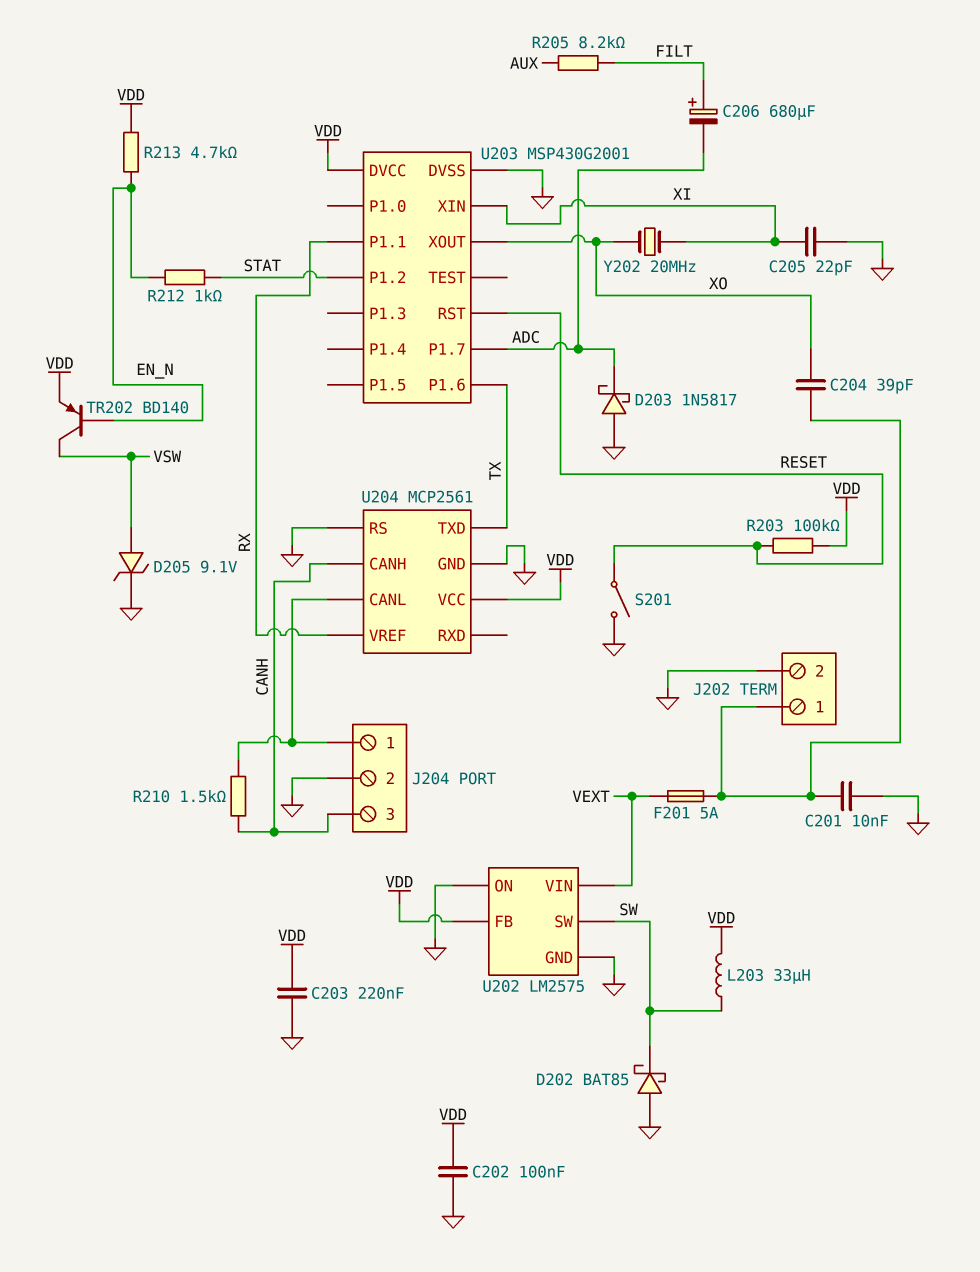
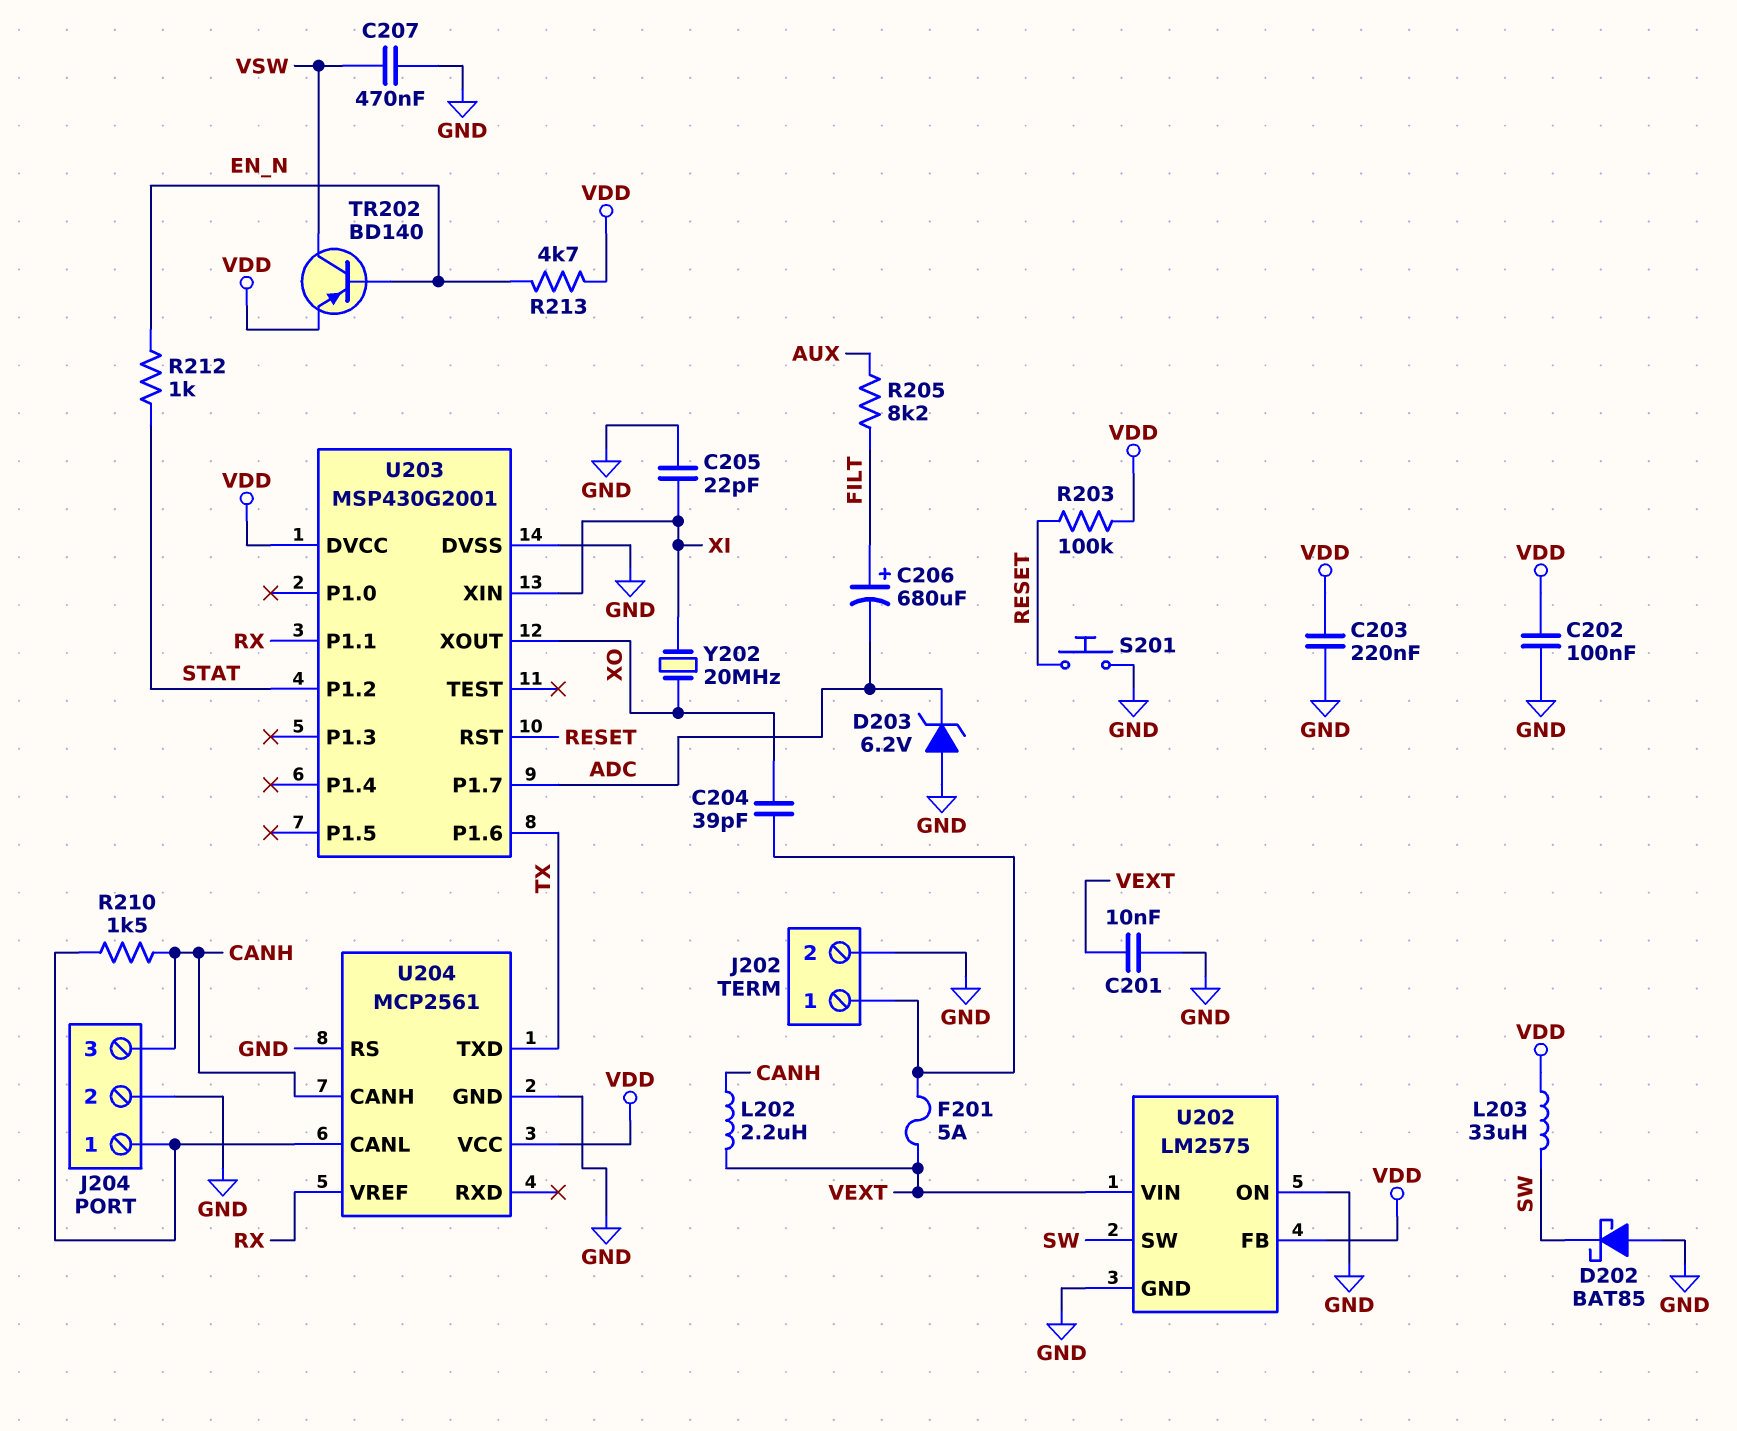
C201: 10nF (GND, J202/1) -> 10nF (GND, VEXT)
C207: none -> 470nF (GND, VSW)
D203: schottky 1N5817 (A GND, K ADC) -> zener 6.2V (A GND, K ADC)
D205: zener 9.1V (A VSW, K GND) -> none
L202: none -> 2.2uH (CANH, VEXT)
S201: switch (GND, RESET) -> button (GND, RESET)

